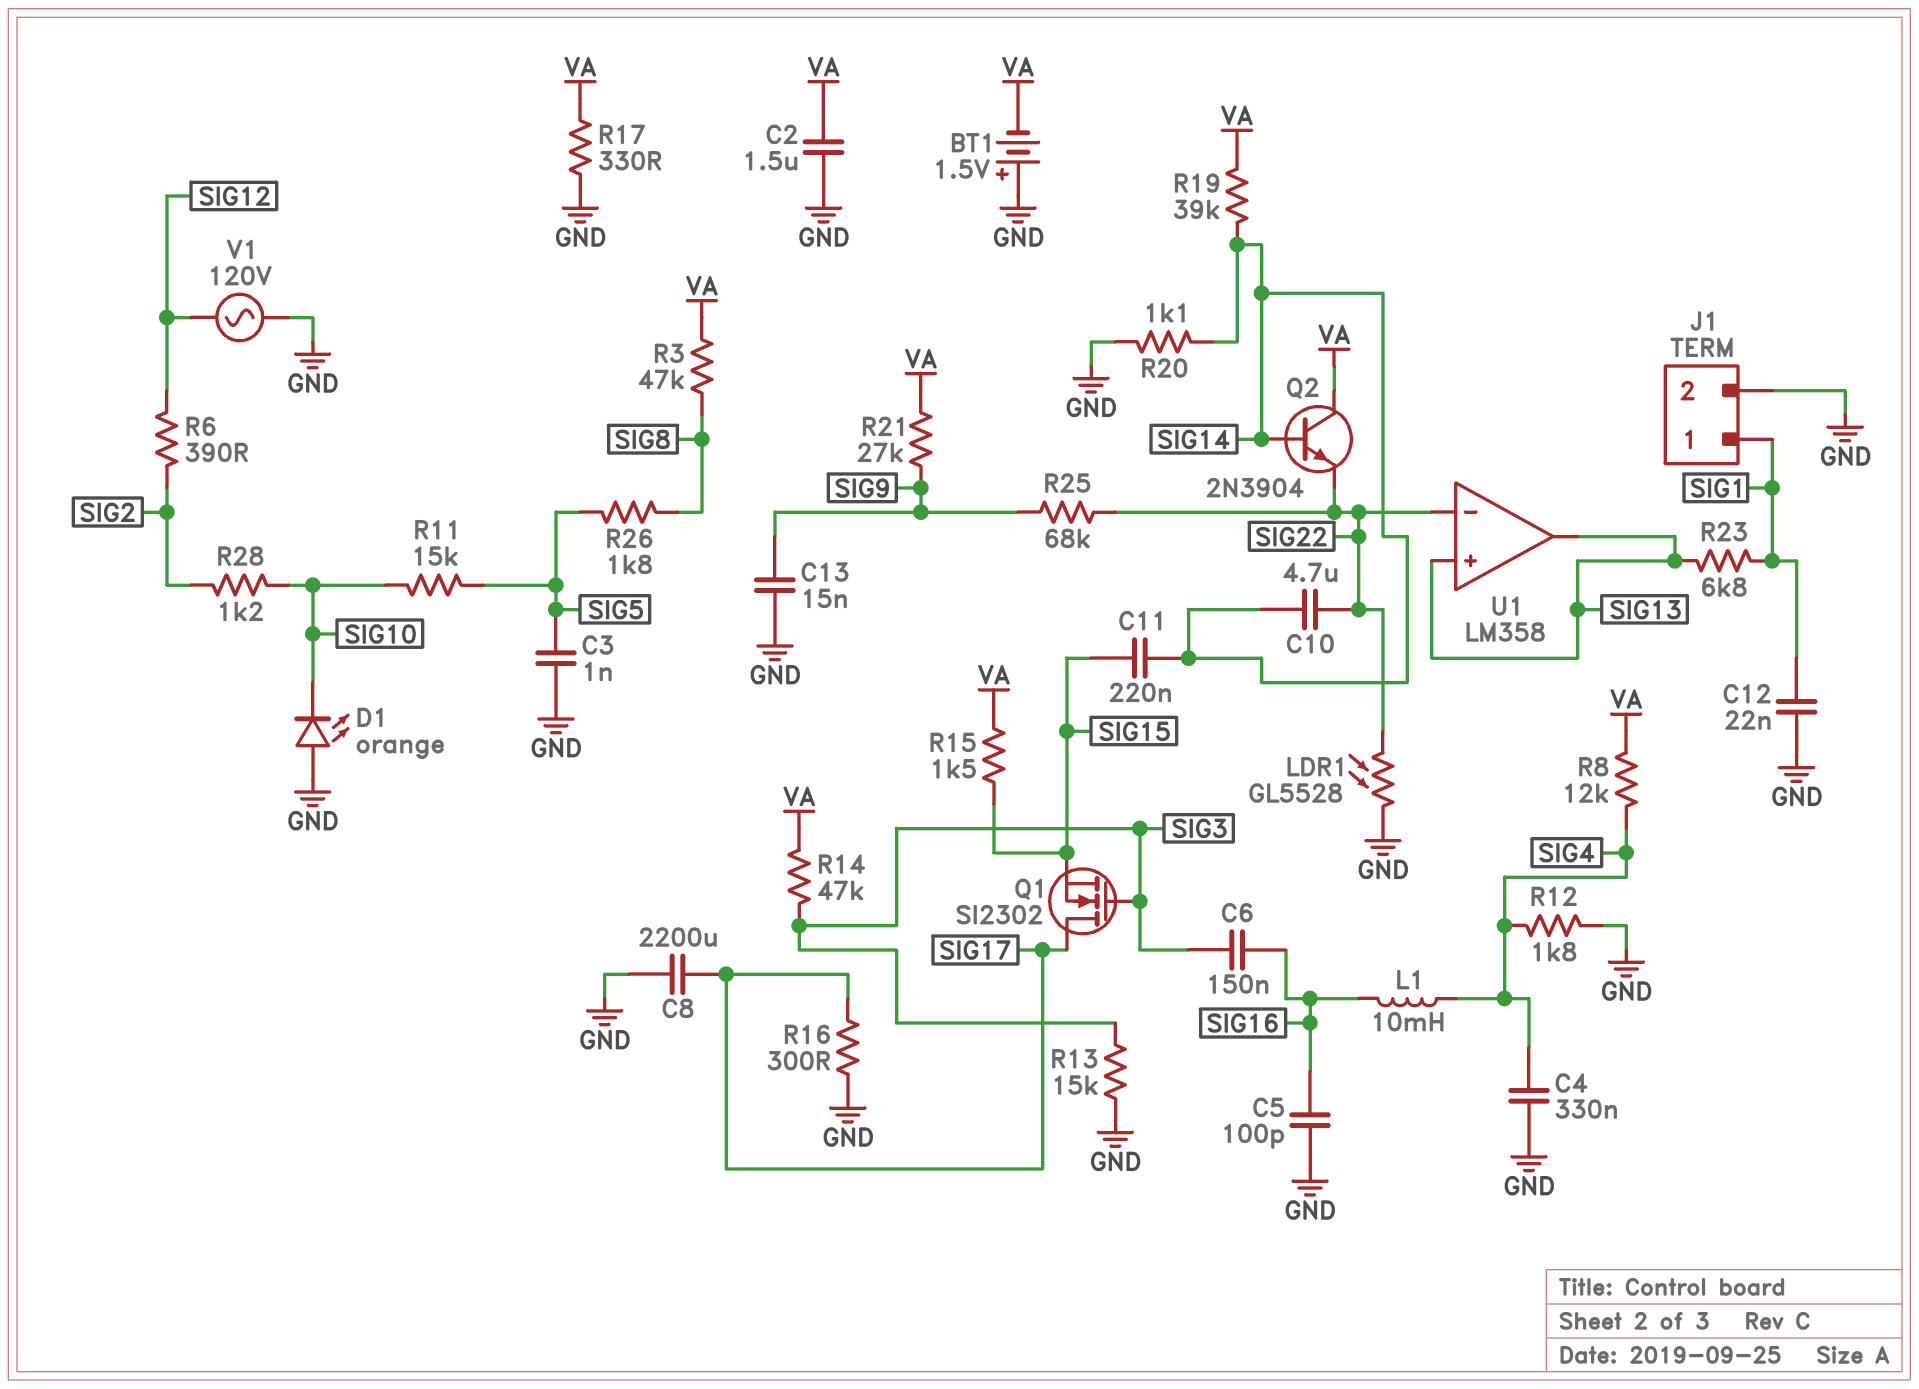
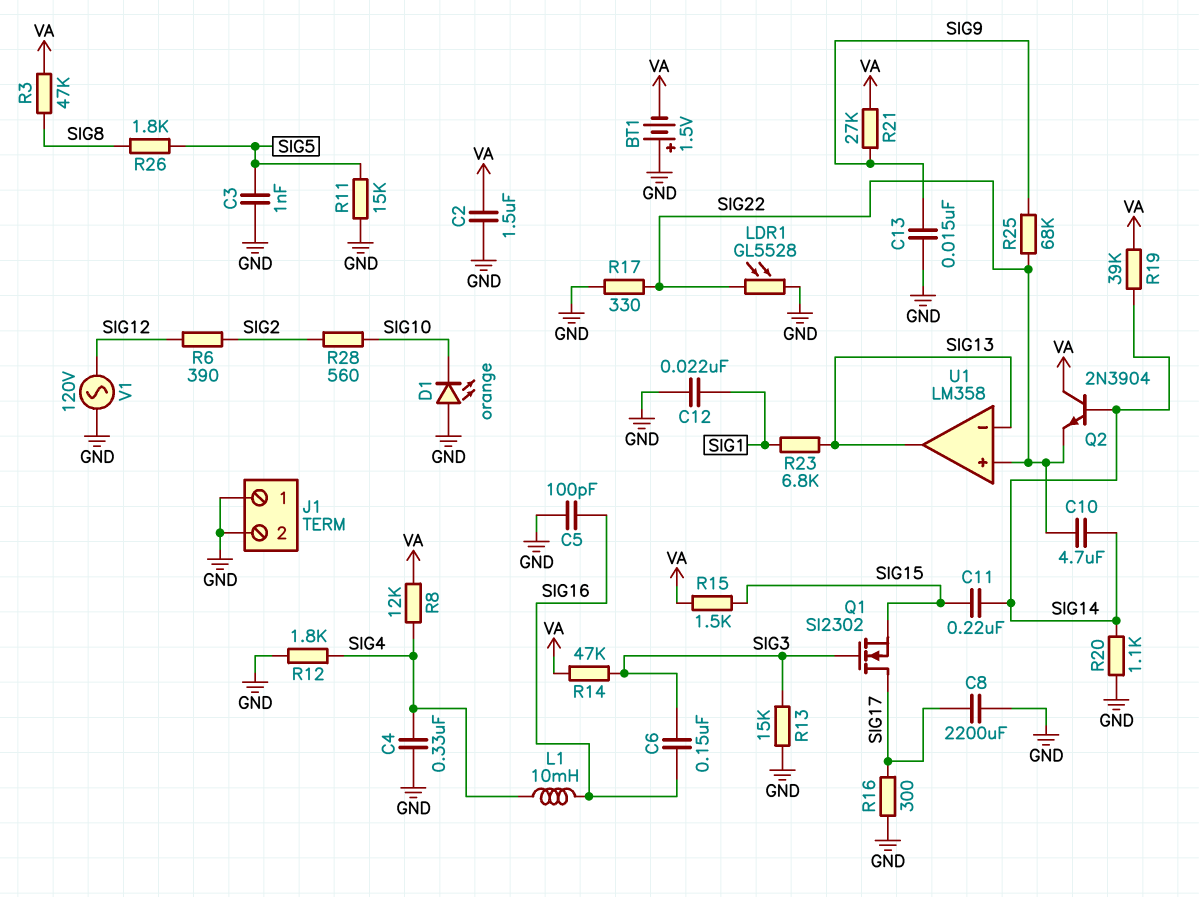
J1 pin 1: SIG1 -> GND
R11: 15k (SIG5, SIG10) -> 15k (GND, SIG5)
R17: 330 (GND, VA) -> 330 (GND, SIG22)
R28: 1.2k (SIG2, SIG10) -> 560 (SIG2, SIG10)
U1 pin in+: SIG13 -> SIG22
U1 pin in-: SIG22 -> SIG13

